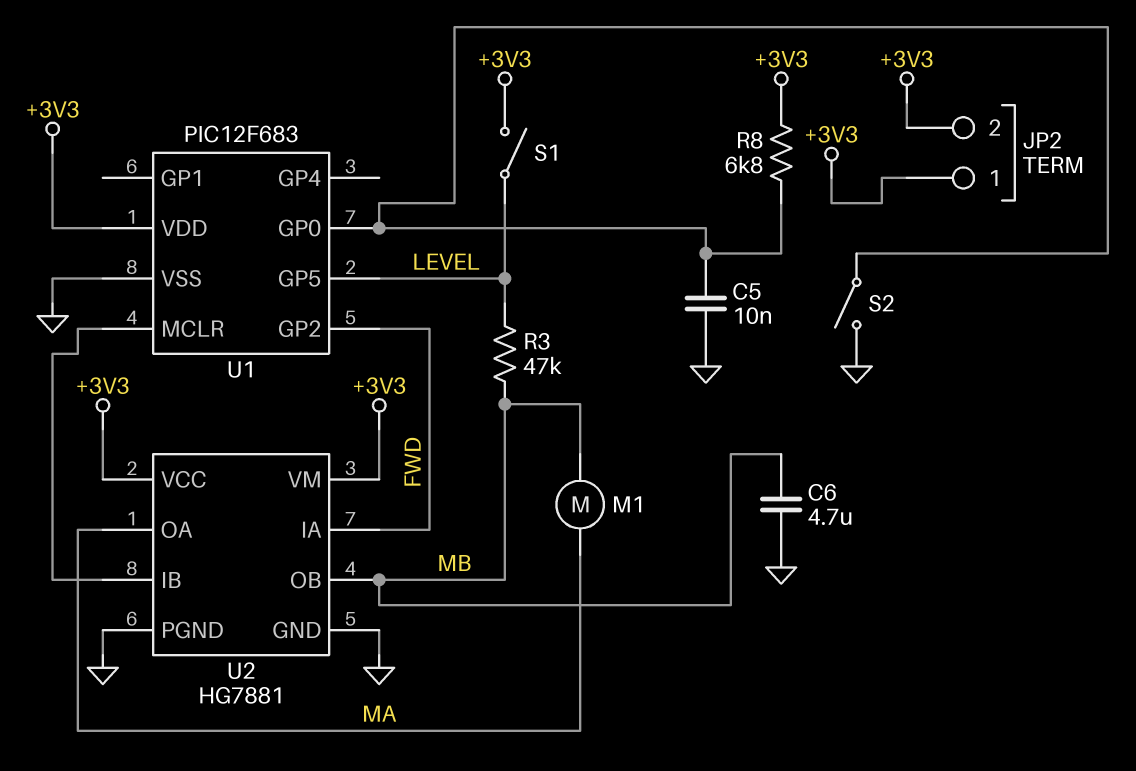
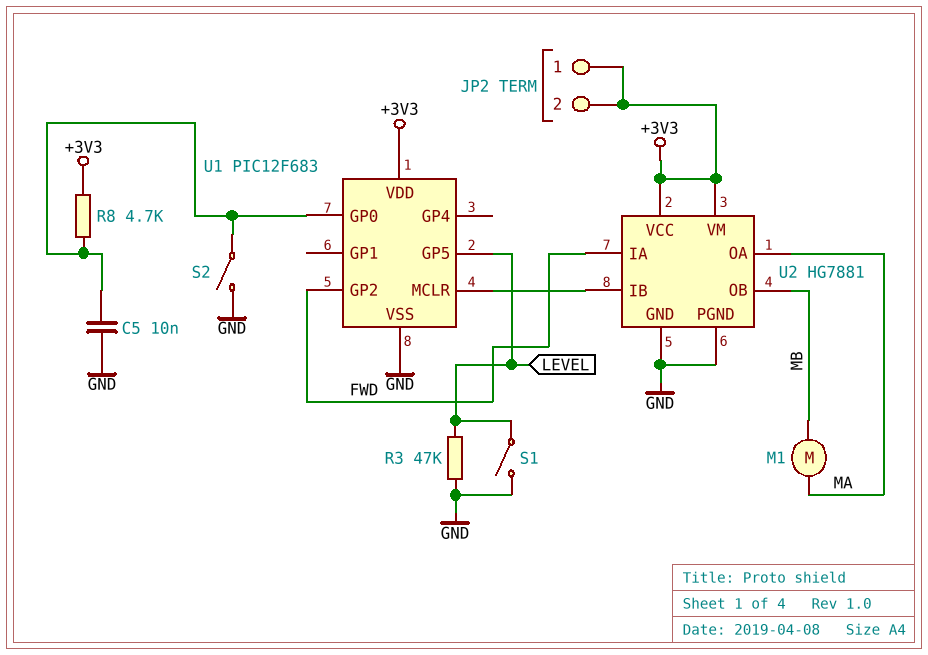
C6: 4.7uF (GND, MB) -> none
R3: 47k (LEVEL, MB) -> 47k (GND, LEVEL)
R8: 6.8k (+3V3, U1/GP0) -> 4.7k (+3V3, U1/GP0)
S1: switch (+3V3, LEVEL) -> switch (GND, LEVEL)

